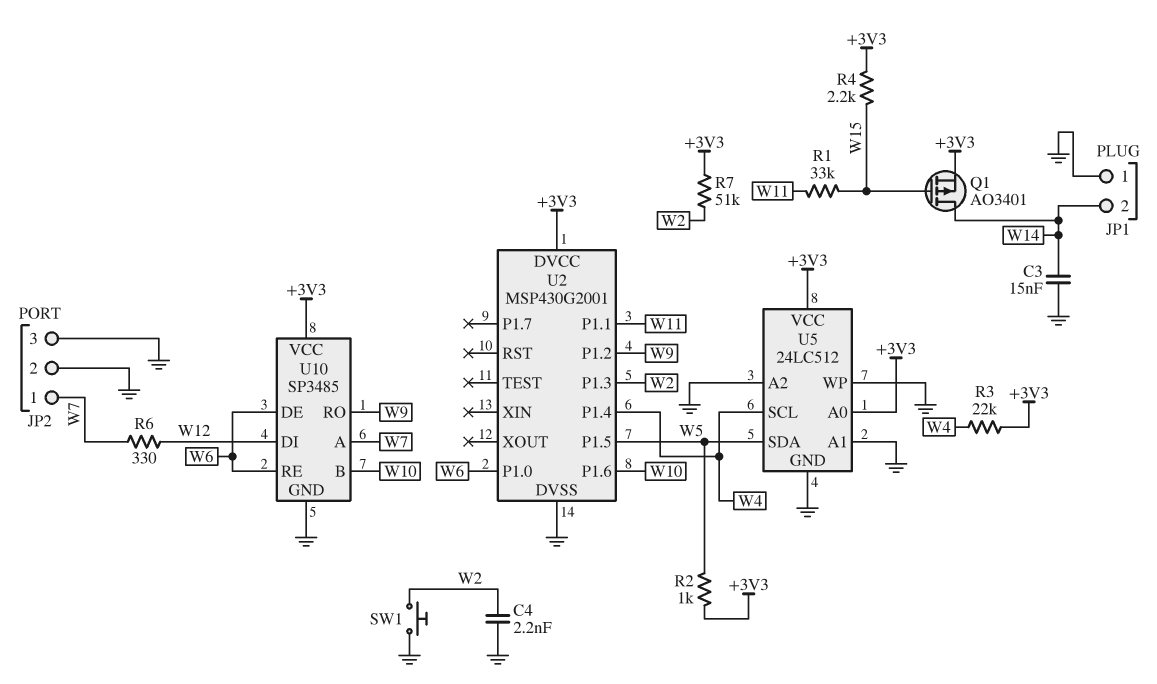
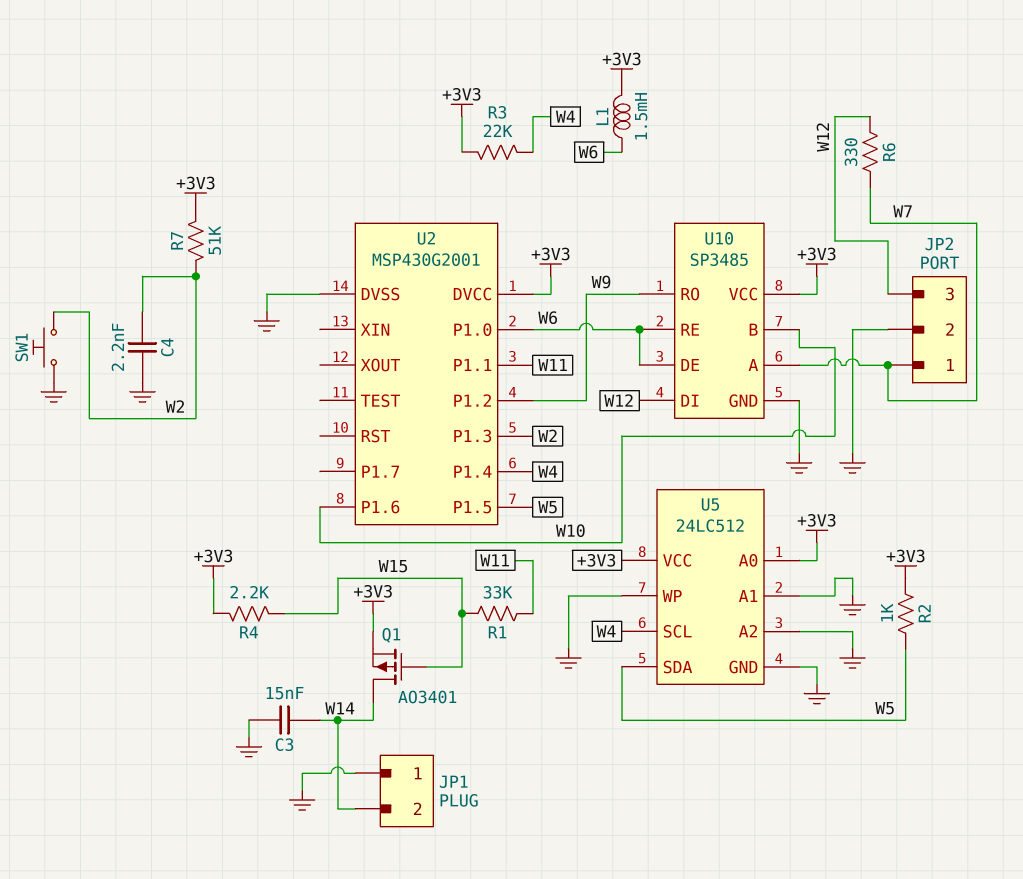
JP2 pin 3: GND -> W12
L1: none -> 1.5mH (+3V3, W6)

